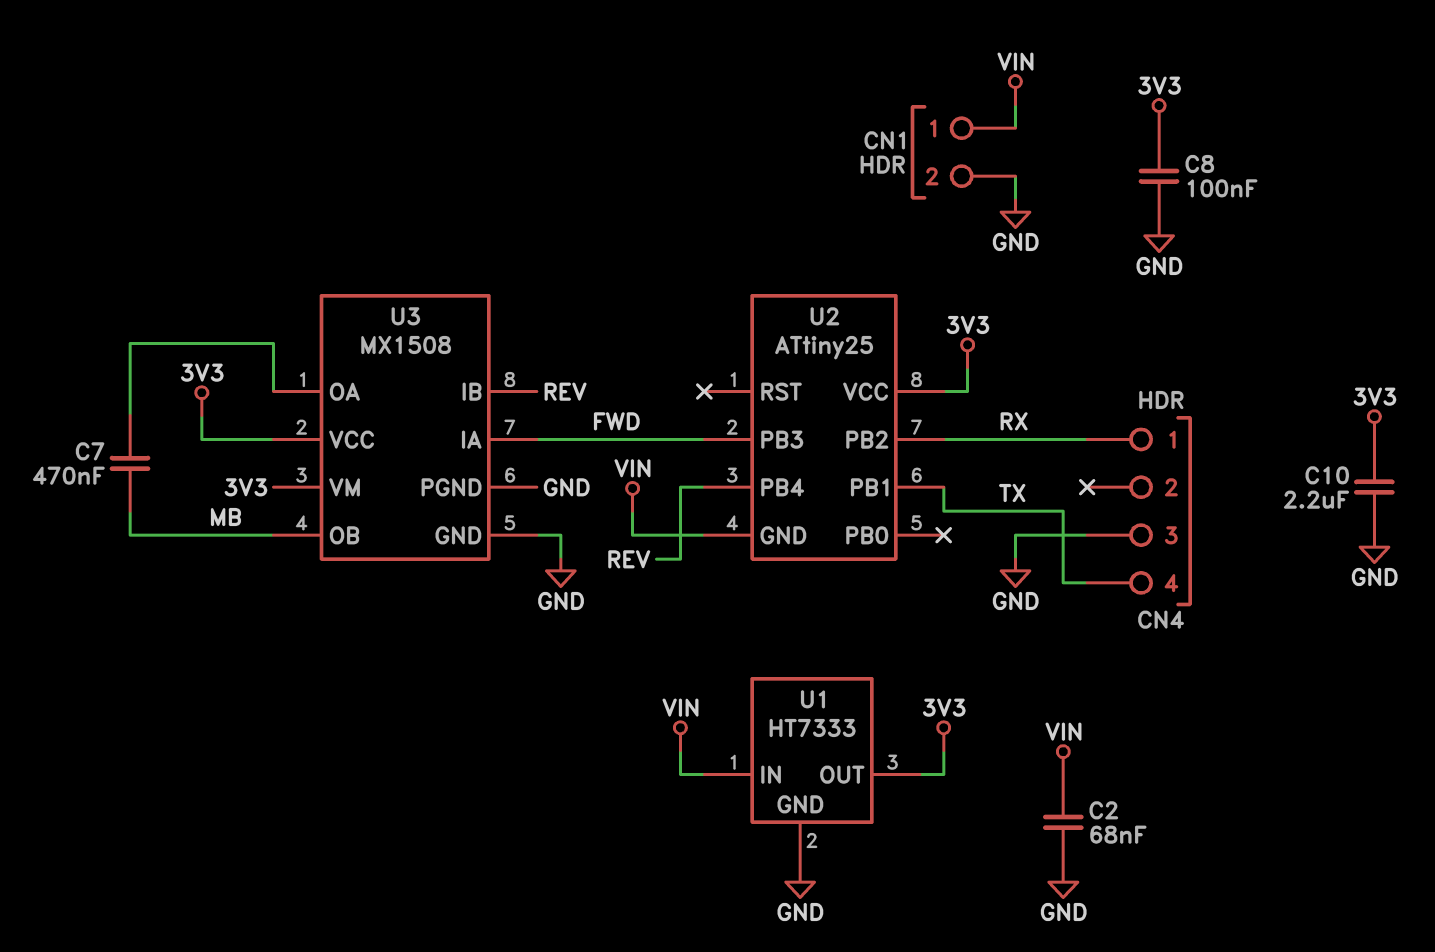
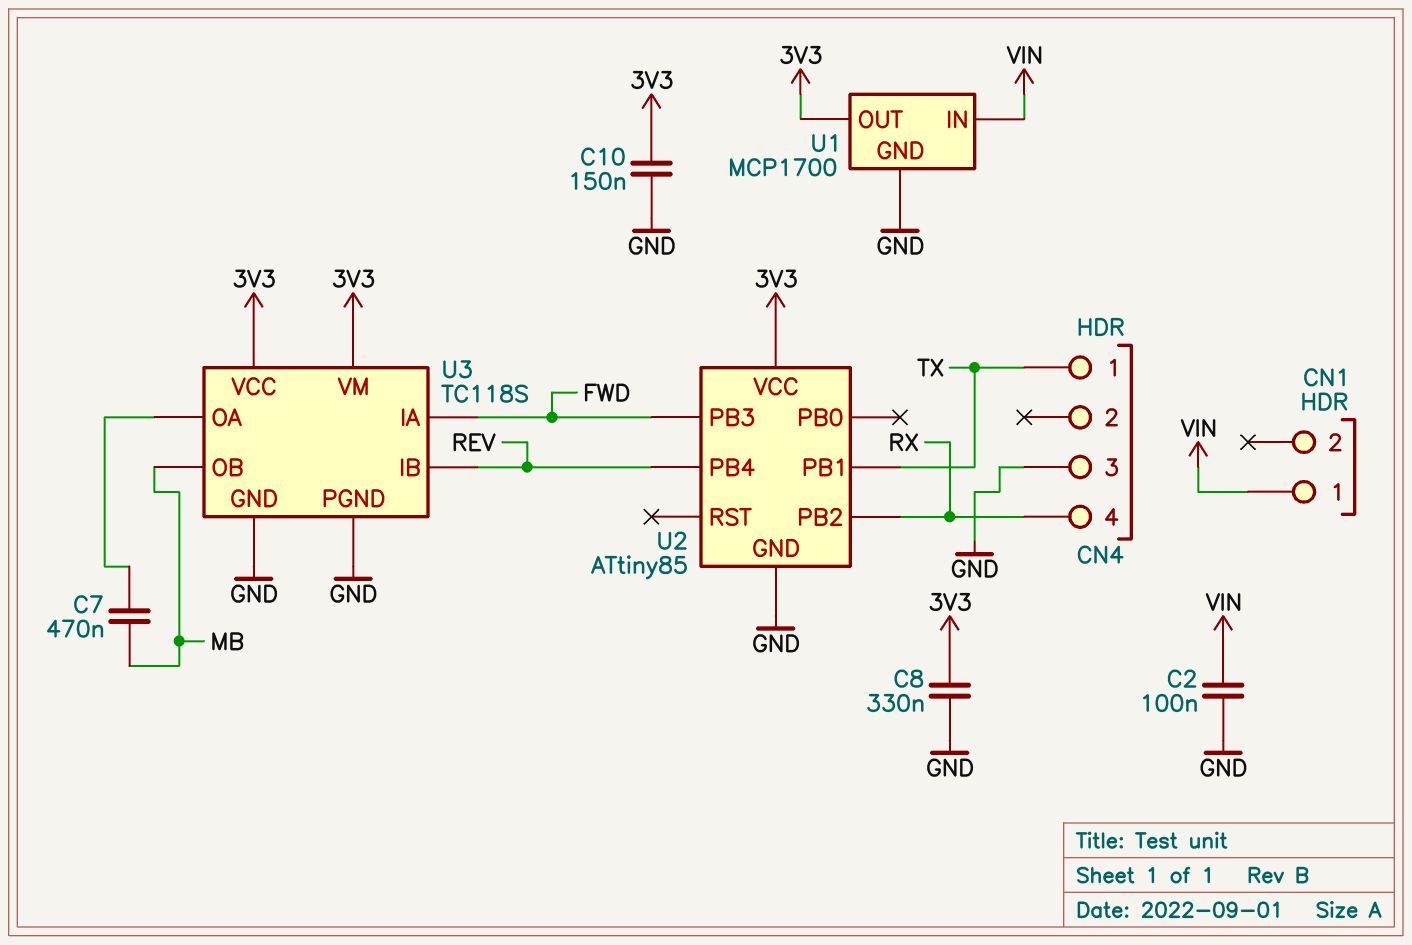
C2: 68nF (GND, VIN) -> 100nF (GND, VIN)
C8: 100nF (3V3, GND) -> 330nF (3V3, GND)
C10: 2.2uF (3V3, GND) -> 150nF (3V3, GND)
CN1 pin 2: GND -> none
CN4 pin 1: RX -> TX
CN4 pin 4: TX -> RX
U1: HT7333 -> MCP1700
U2: ATtiny25 -> ATtiny85
U2 pin GND: VIN -> GND
U3: MX1508 -> TC118S

